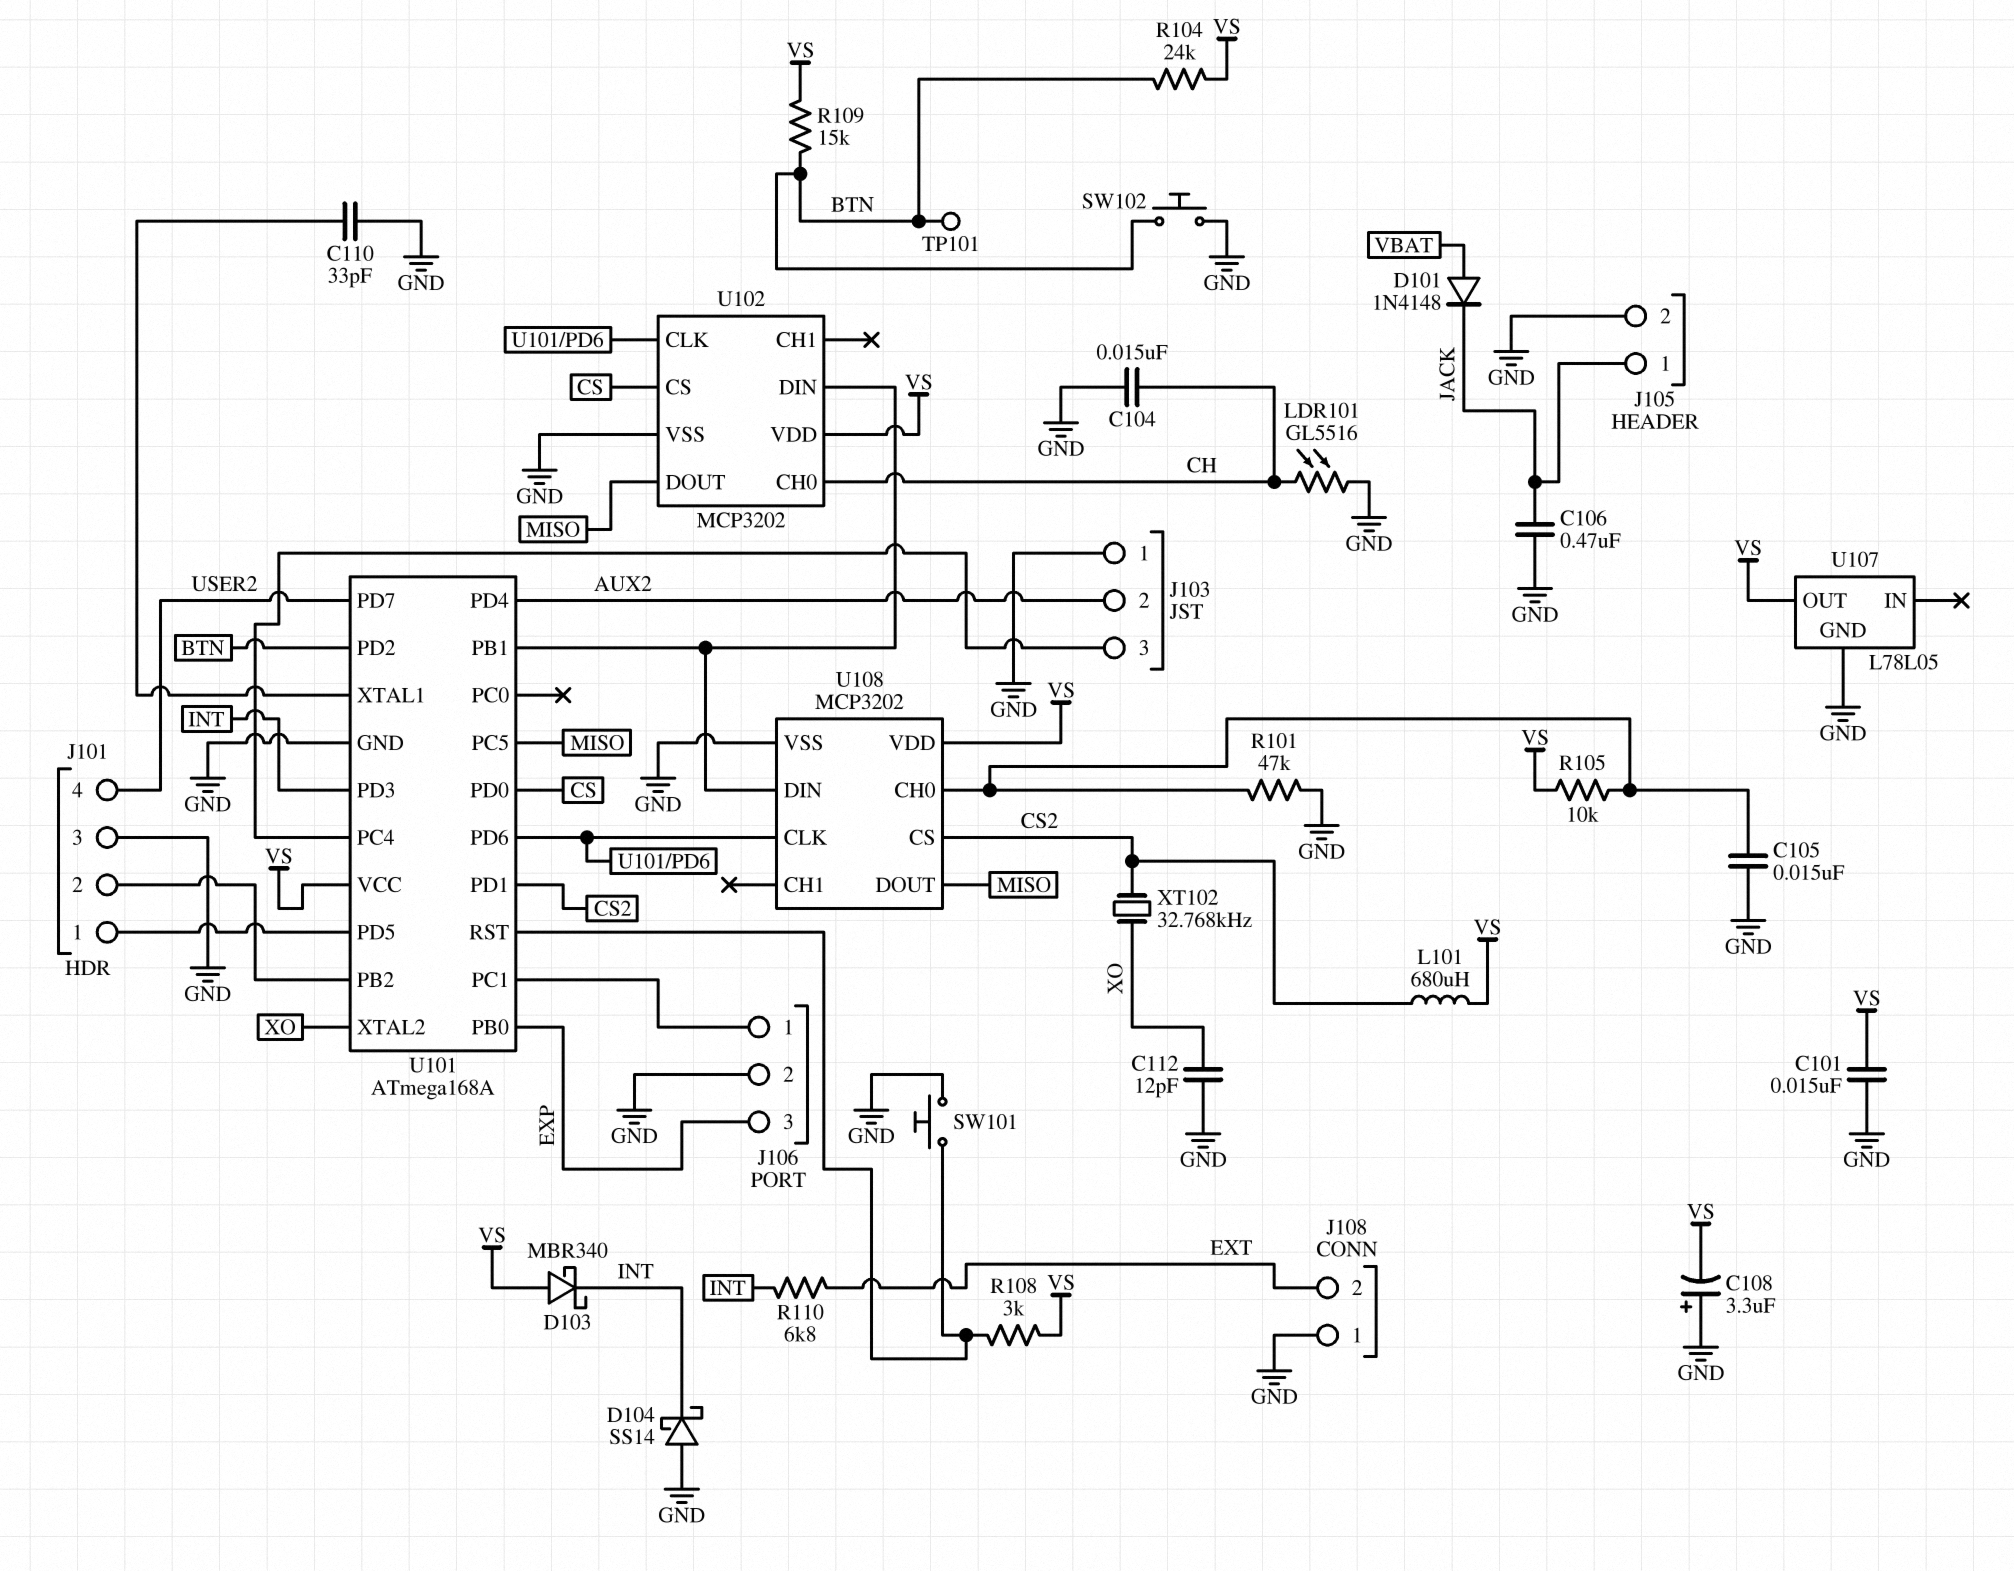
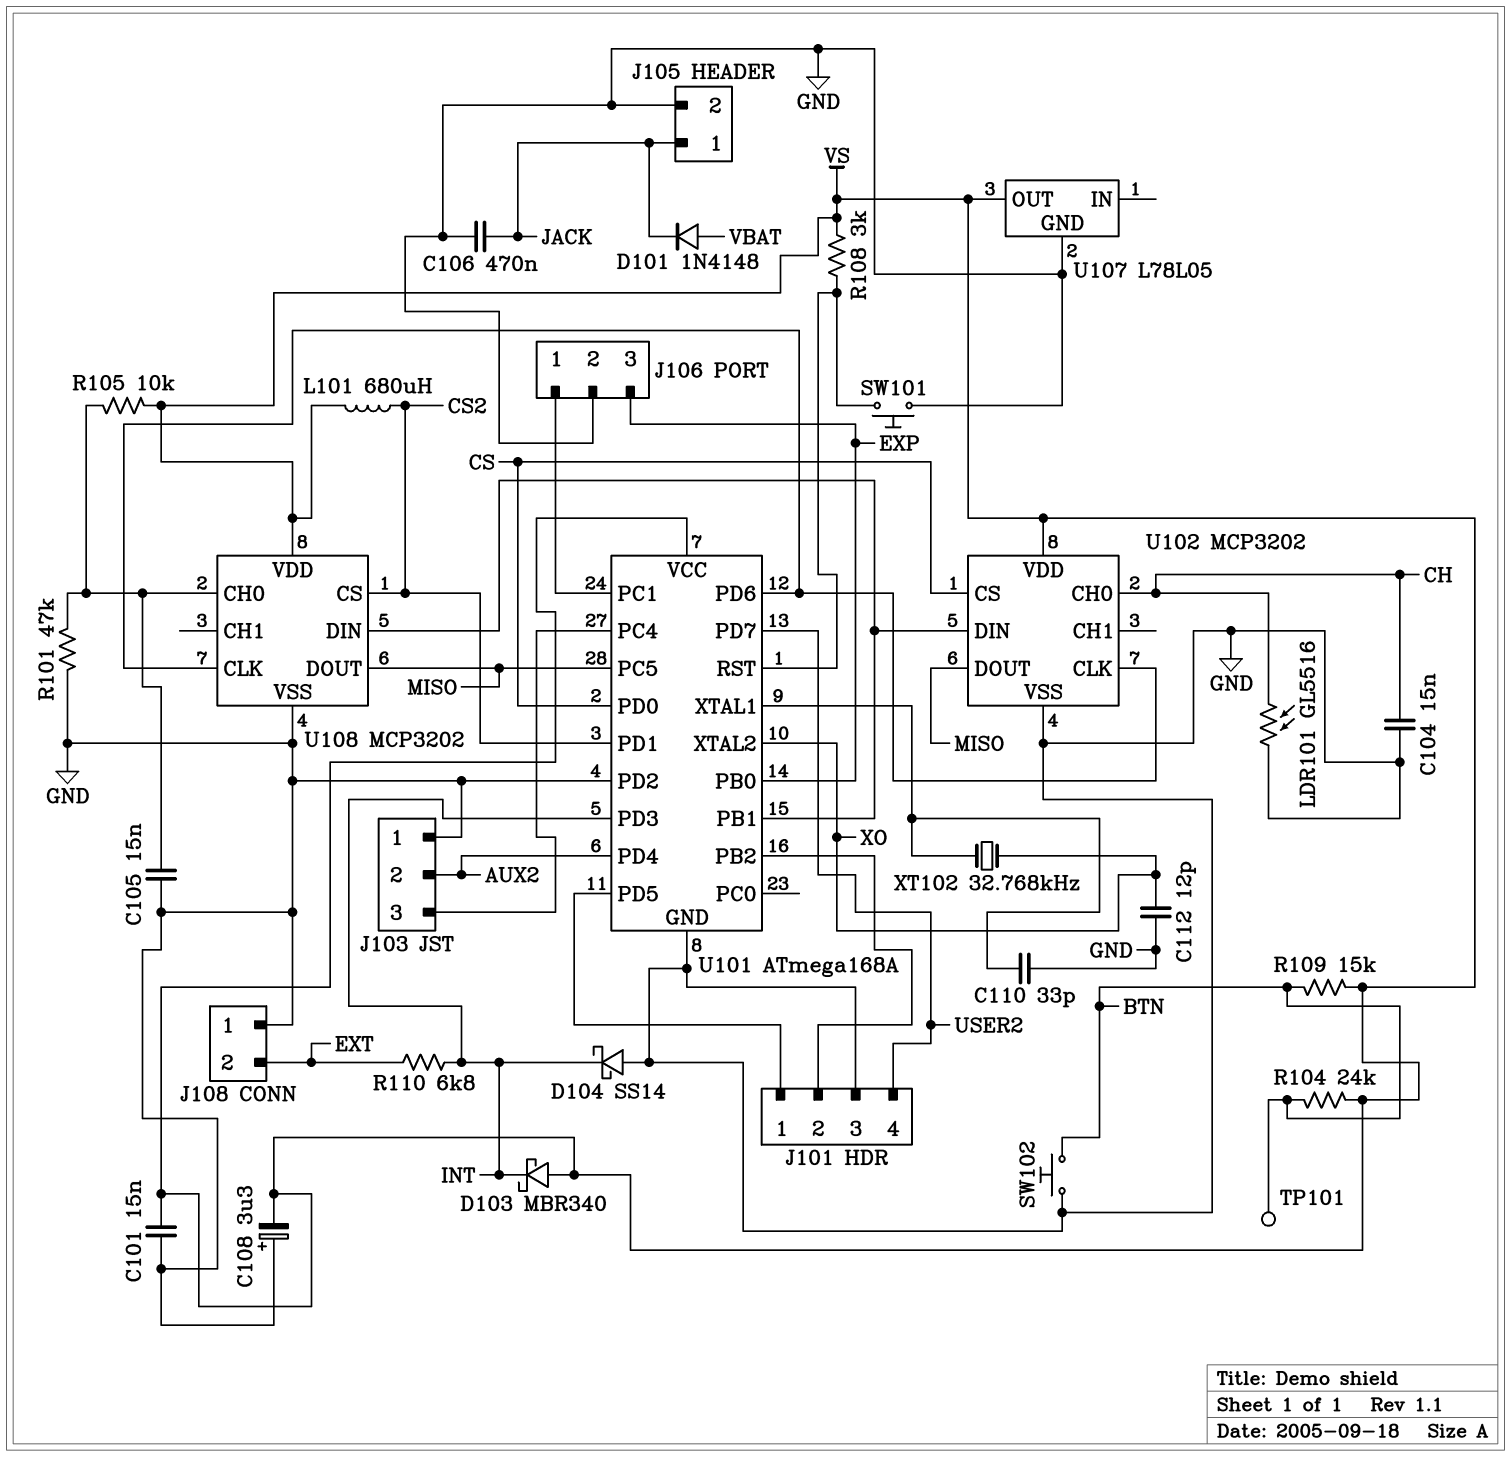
U101 pin PD2: BTN -> GND
XT102: 32.768kHz (CS2, XO) -> 32.768kHz (U101/XTAL1, XO)

